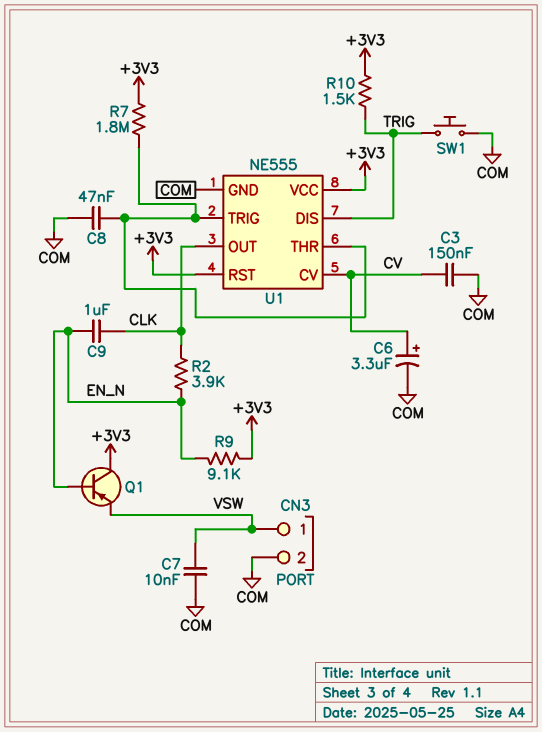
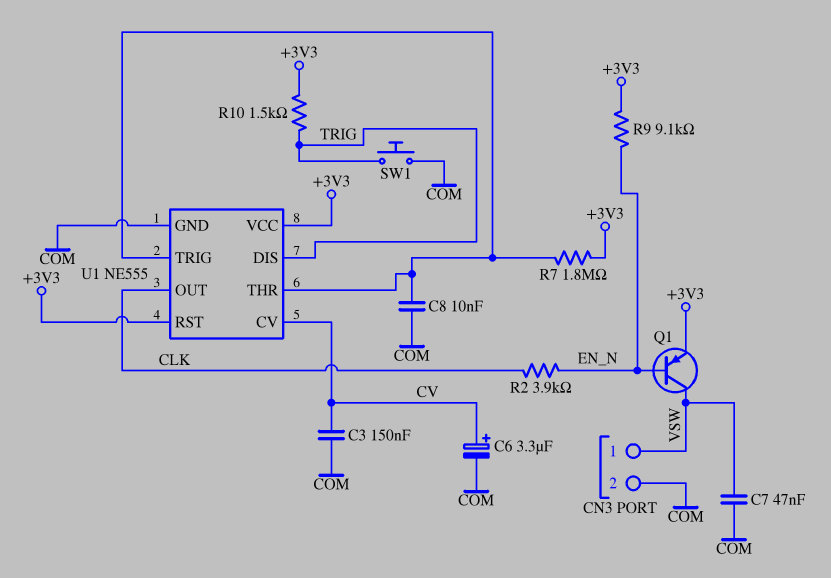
C7: 10nF (COM, VSW) -> 47nF (COM, VSW)
C8: 47nF (COM, U1/THR) -> 10nF (COM, U1/THR)
C9: 1uF (CLK, EN_N) -> none
Q1: PNP (B EN_N, C +3V3, E VSW) -> PNP (B EN_N, C VSW, E +3V3)

